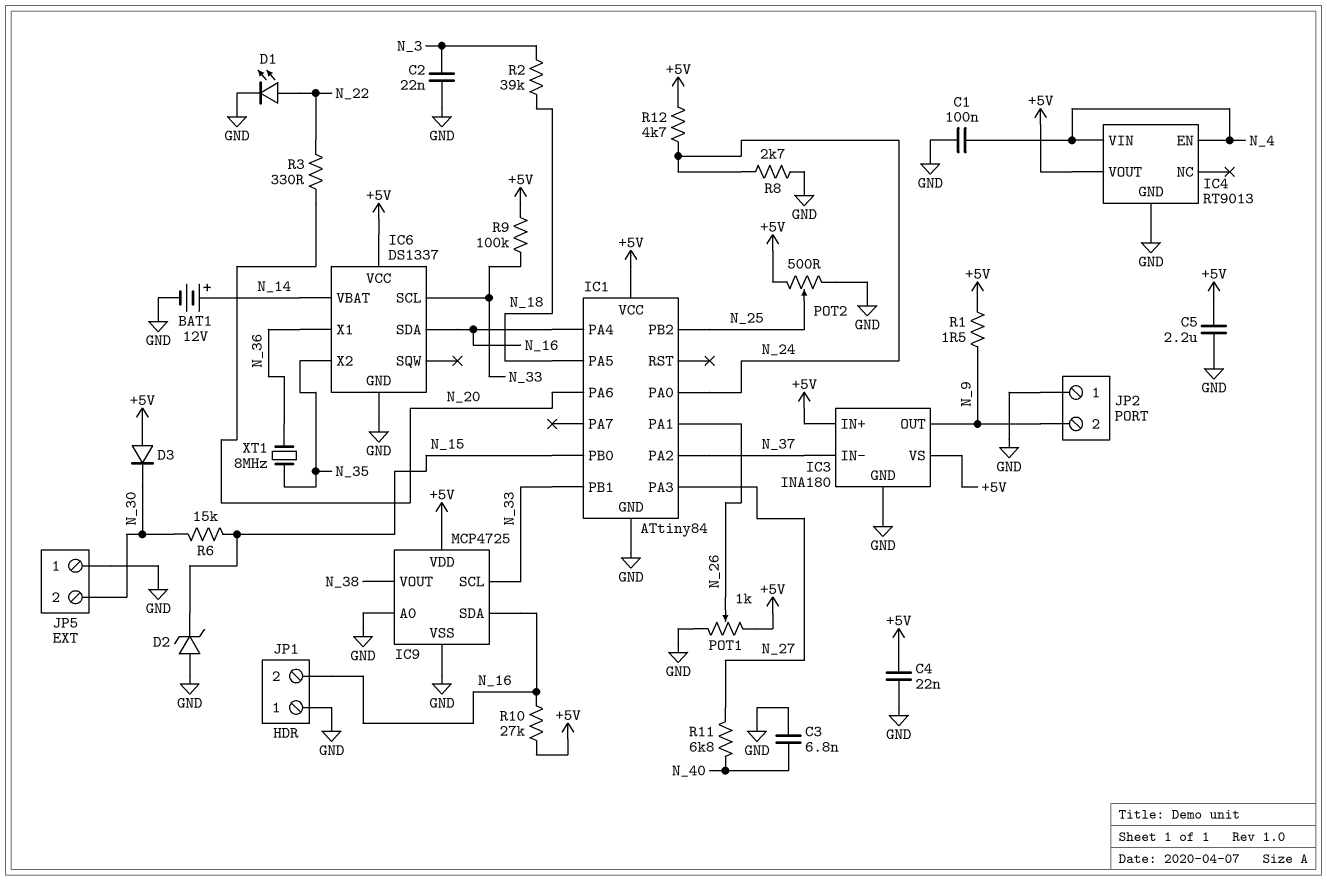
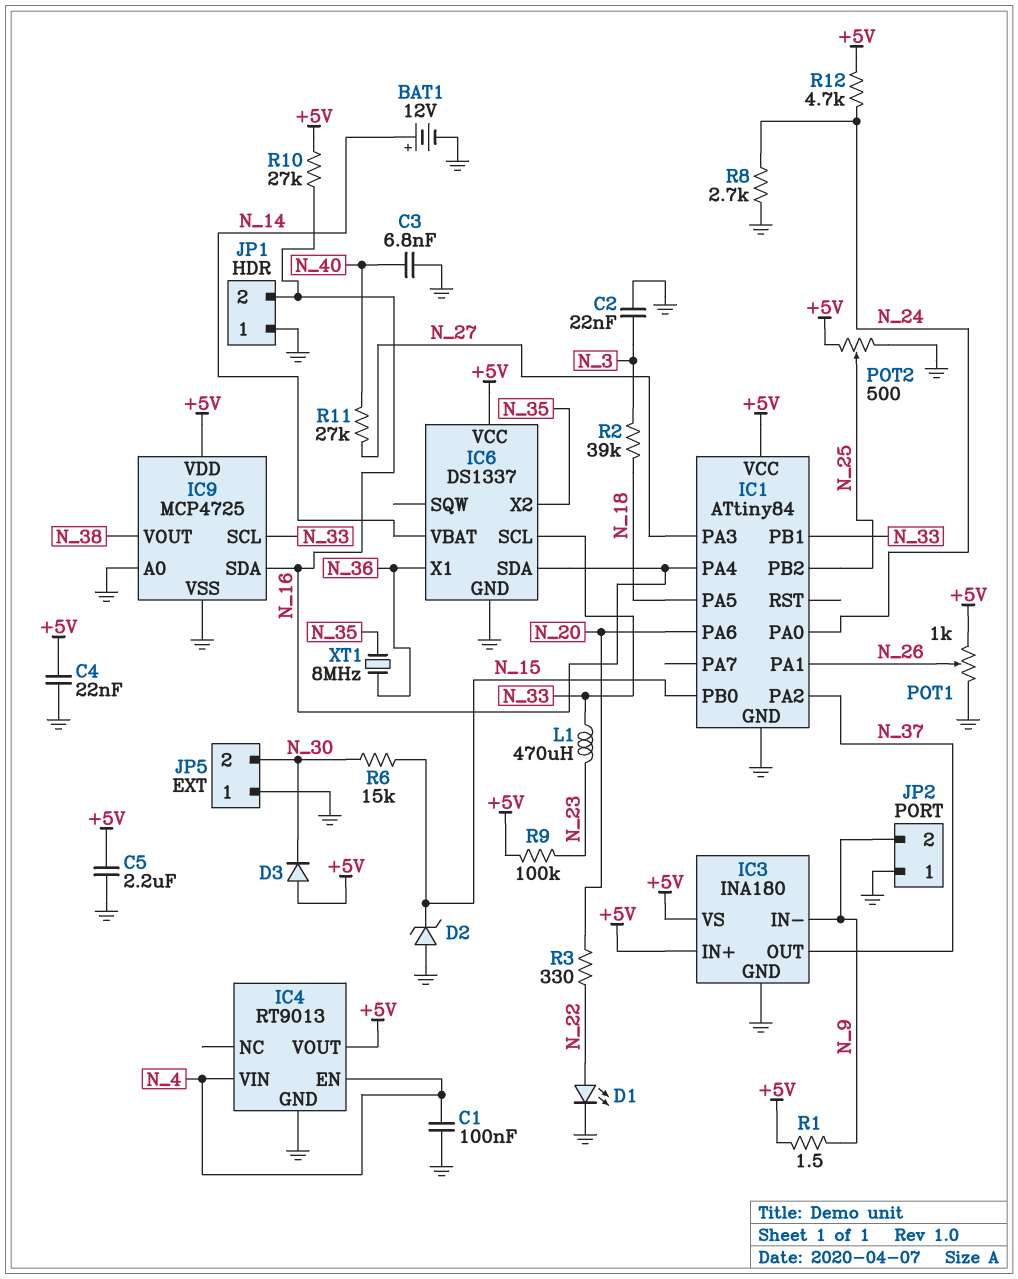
IC3 pin IN-: N_37 -> N_9
IC3 pin OUT: N_9 -> N_37
L1: none -> 470uH (N_23, N_33)
R9: 100k (+5V, N_33) -> 100k (+5V, N_23)
R11: 6.8k (N_27, N_40) -> 27k (N_27, N_40)

